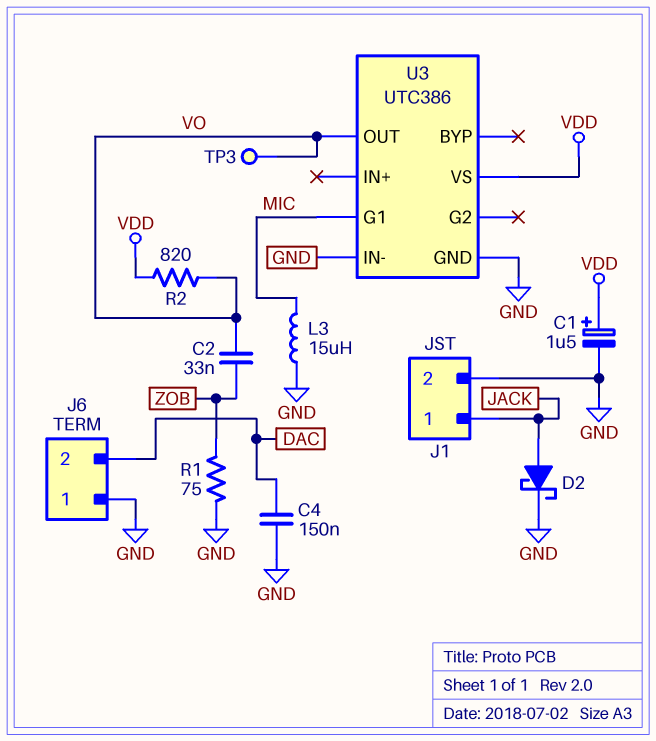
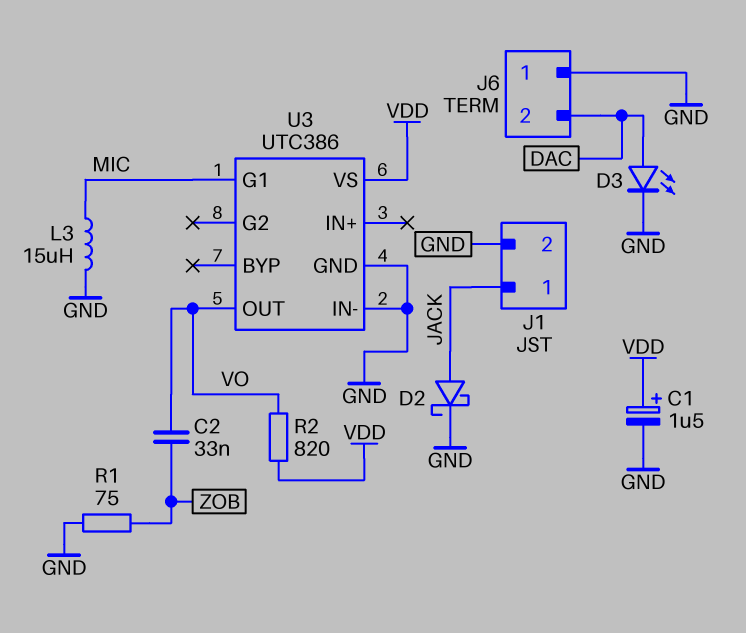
C4: 150nF (DAC, GND) -> none
D3: none -> LED (A DAC, K GND)
TP3: test point (VO) -> none

